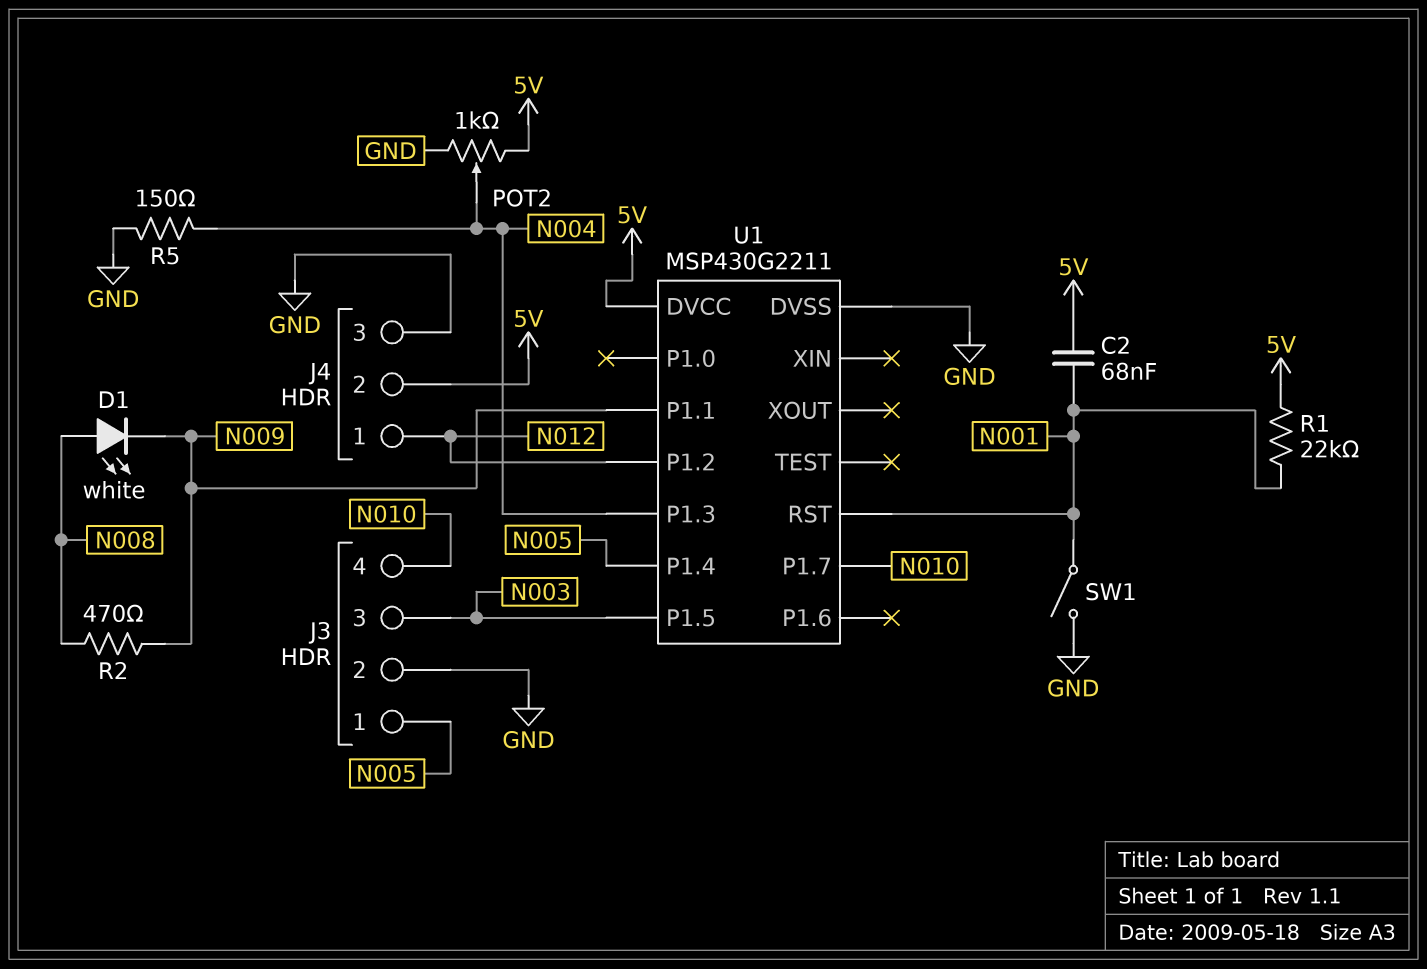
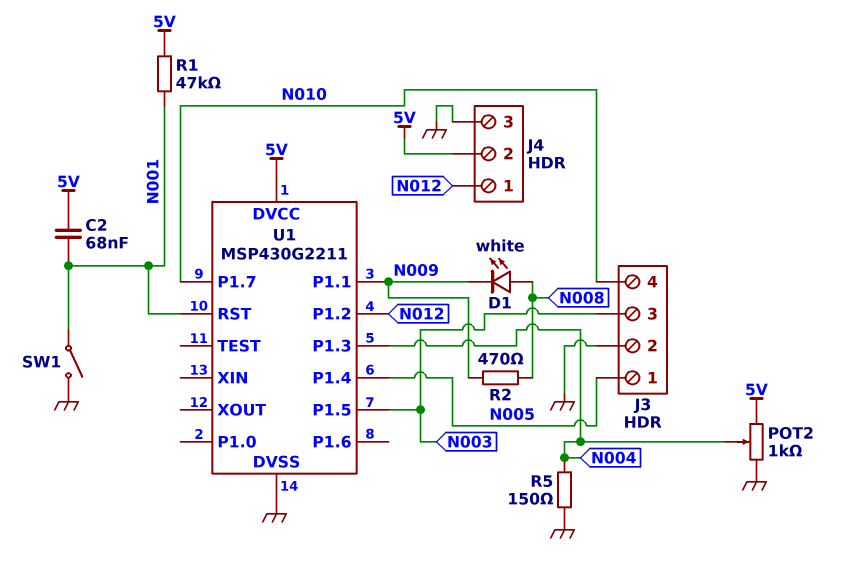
R1: 22k (5V, N001) -> 47k (5V, N001)

